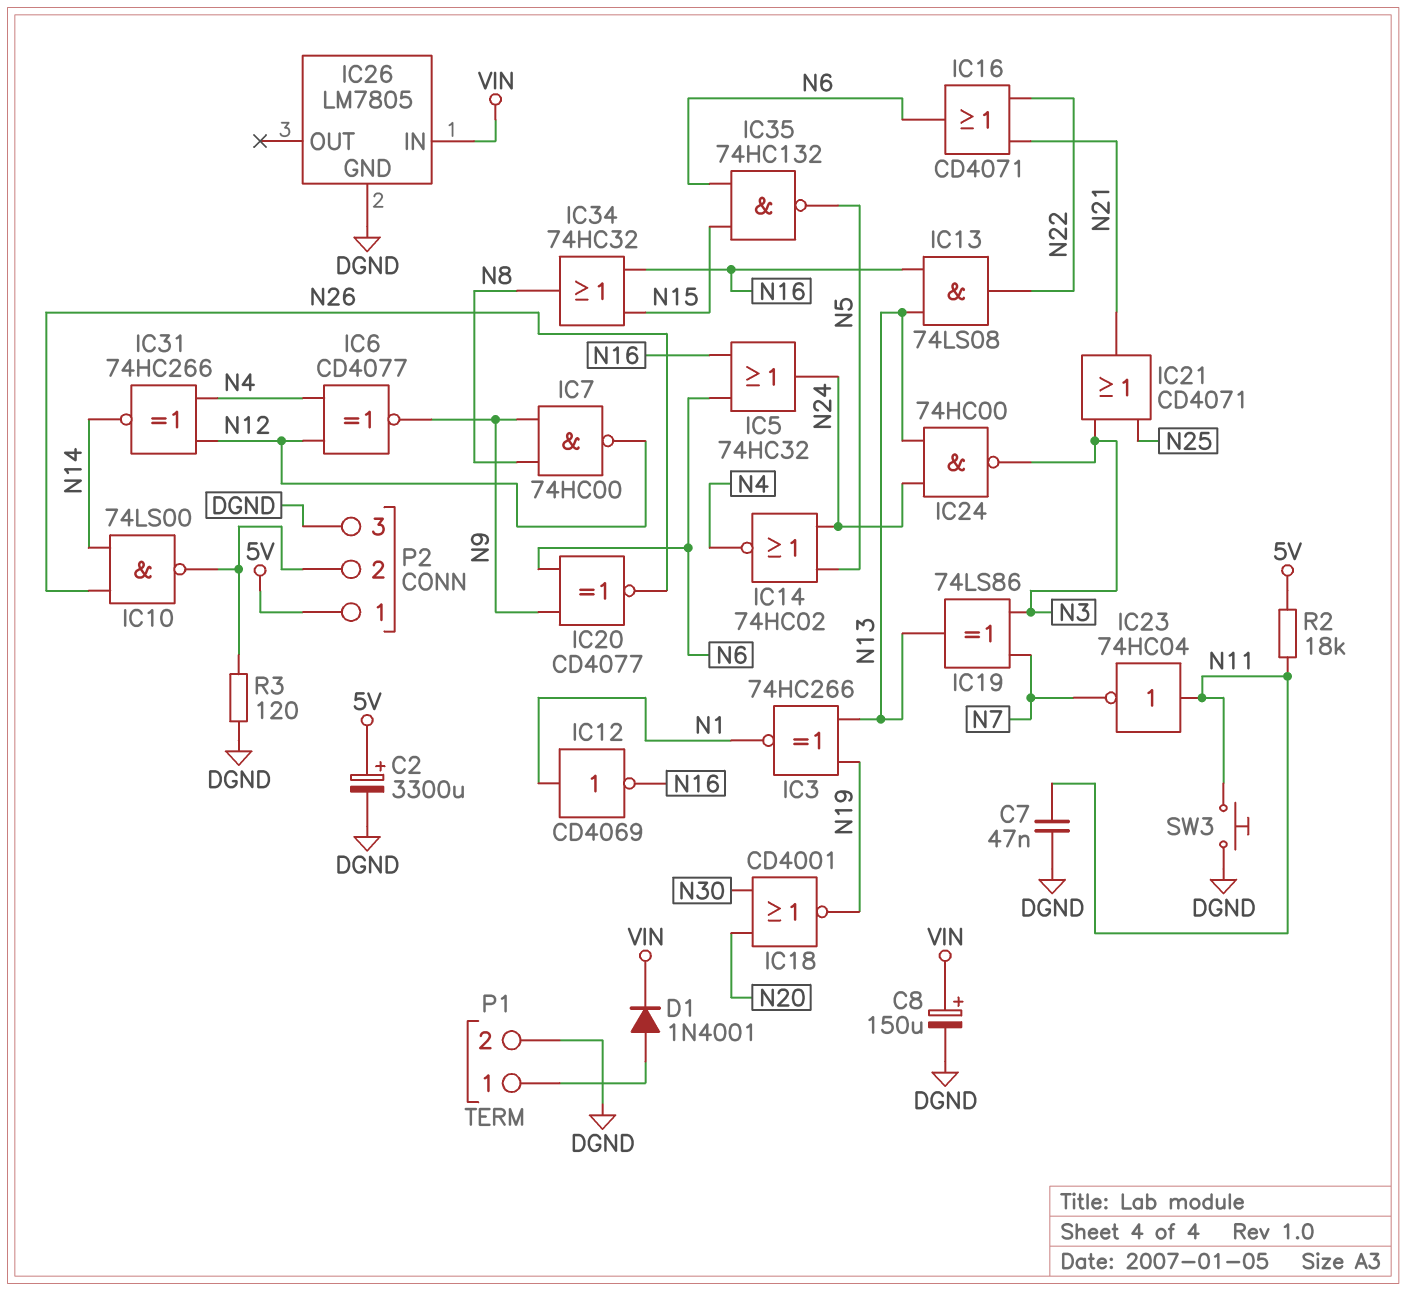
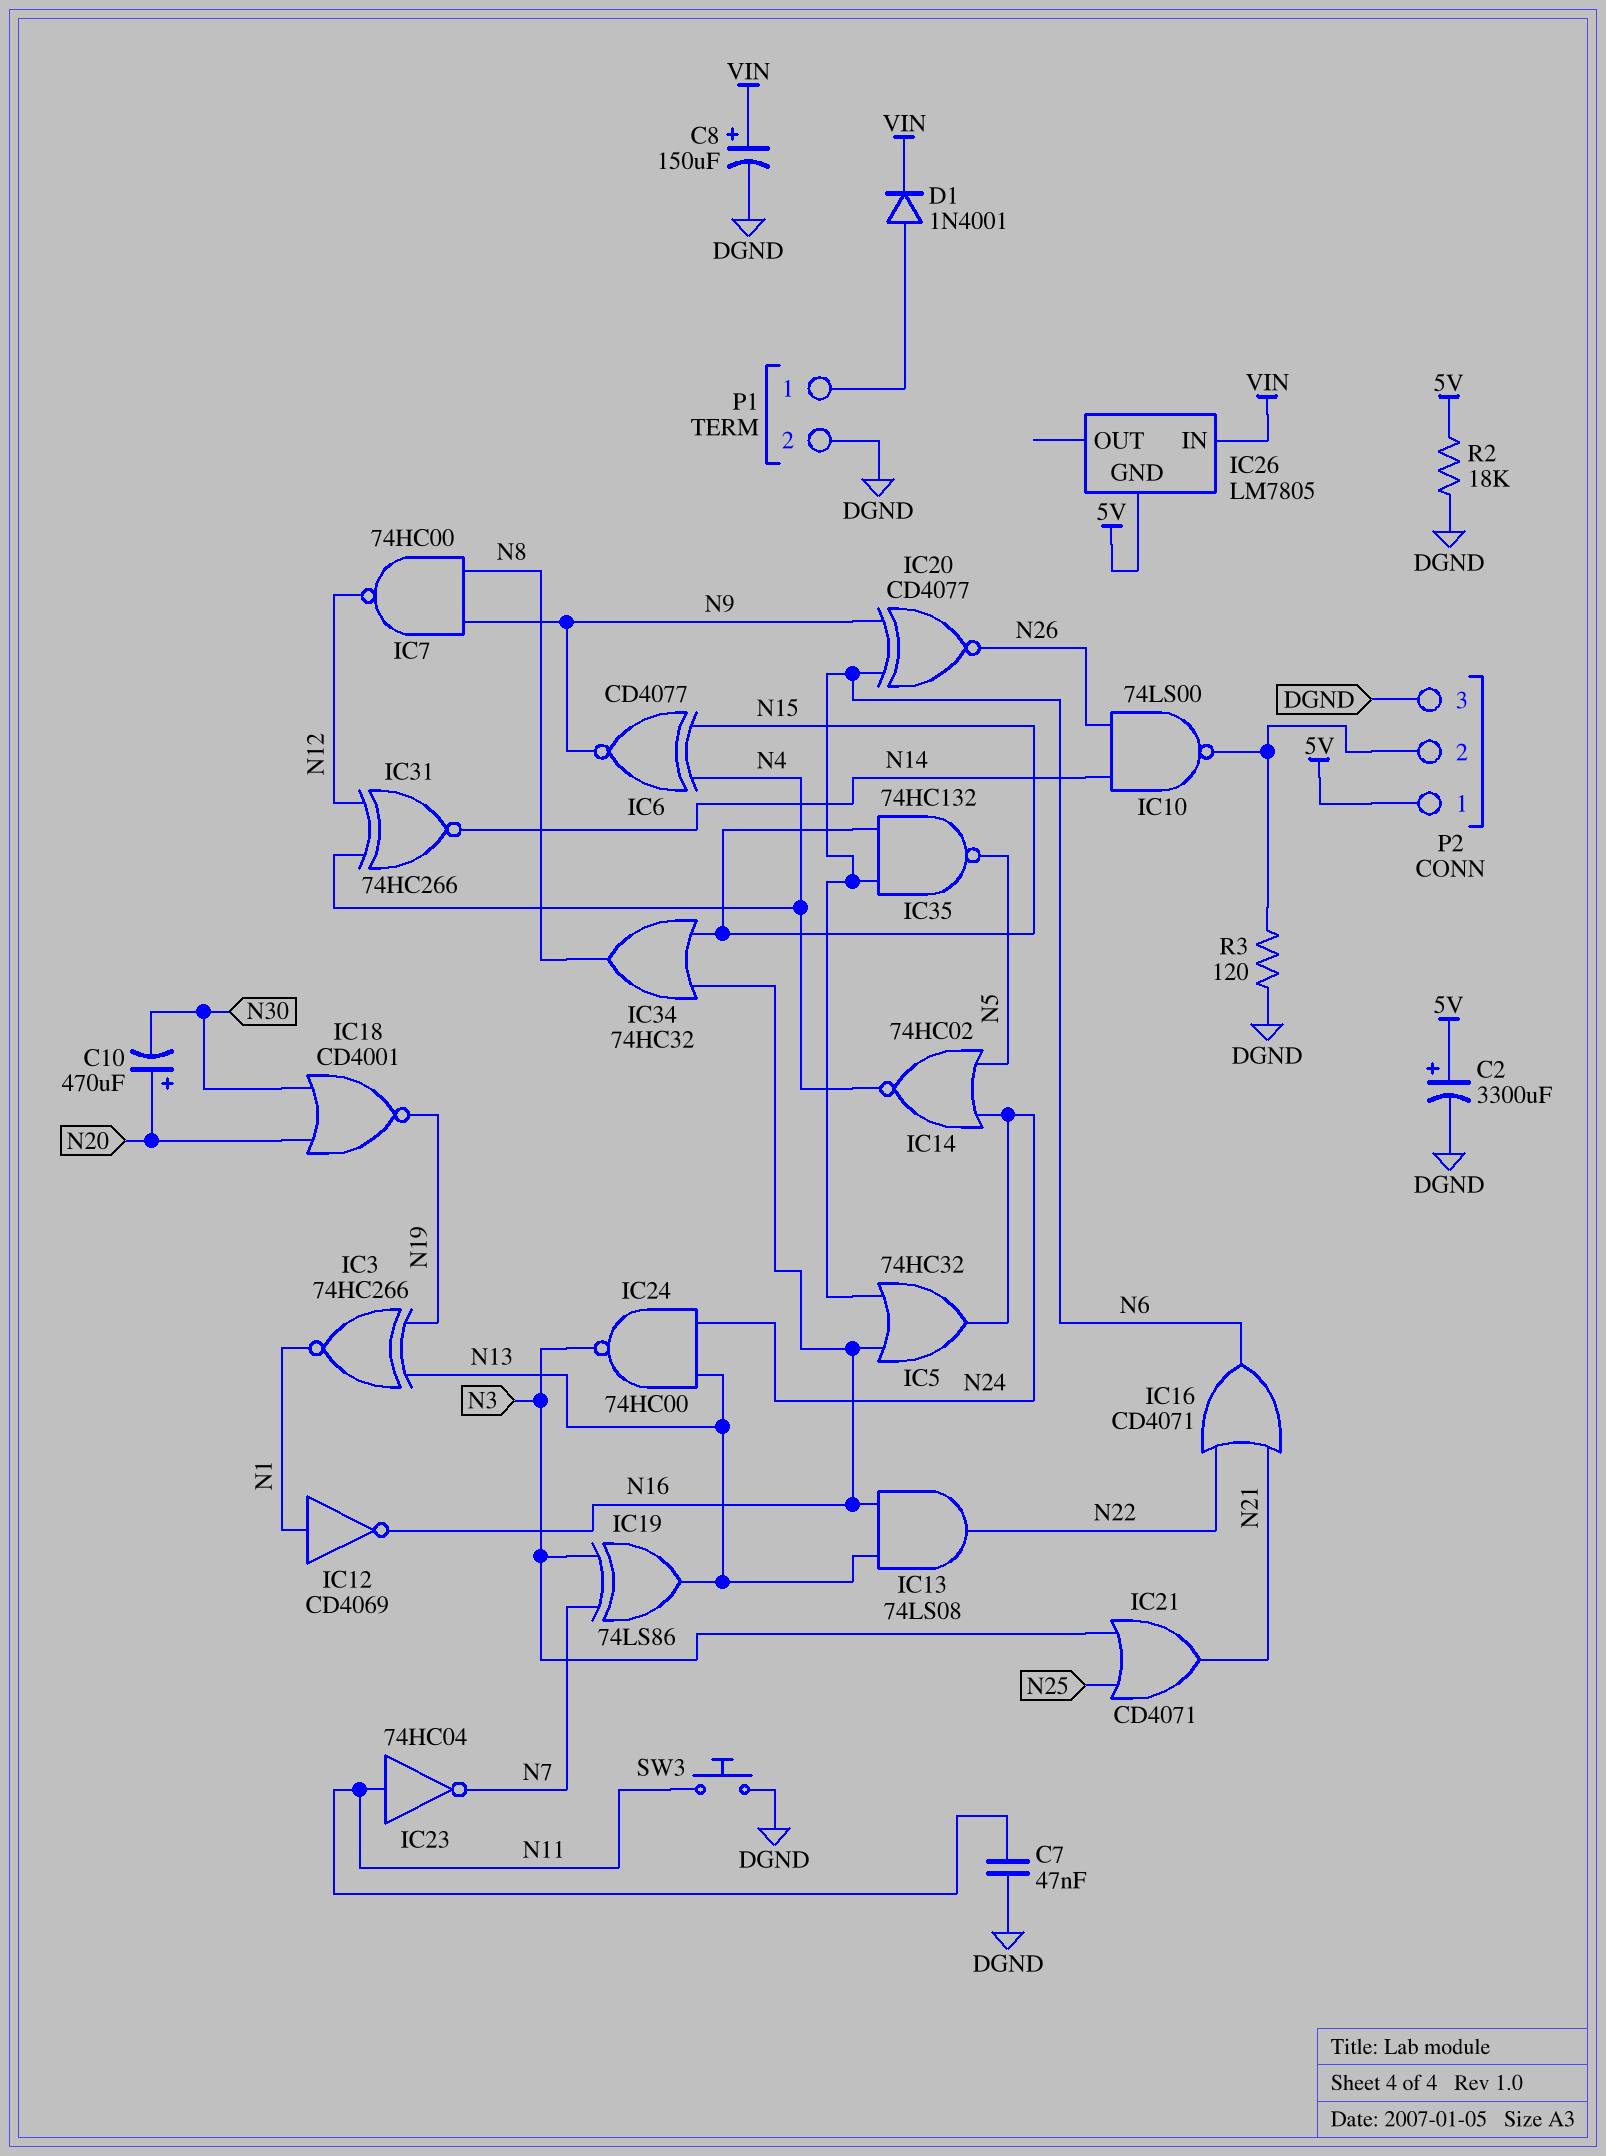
C10: none -> 470uF (plus N20, minus N30)
IC6: XNOR CD4077 (in N4, in N12, out N9) -> XNOR CD4077 (in N4, in N15, out N9)
IC26 pin GND: DGND -> 5V
R2: 18k (5V, N11) -> 18k (5V, DGND)

